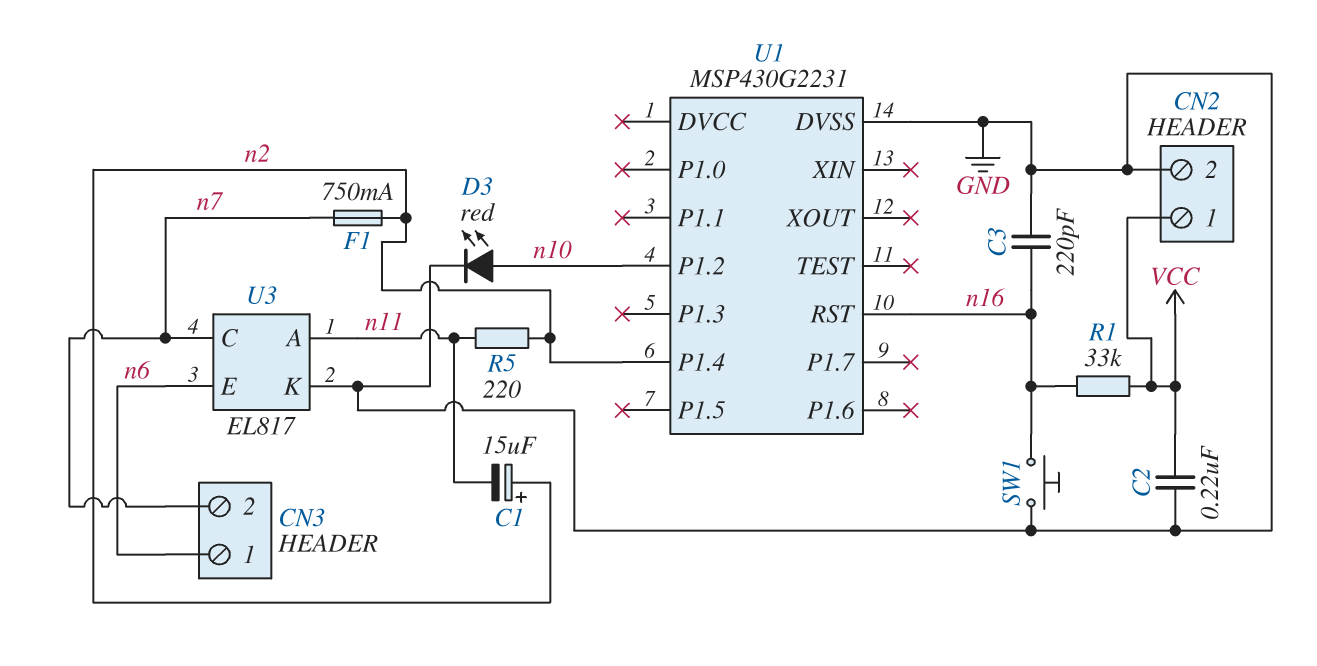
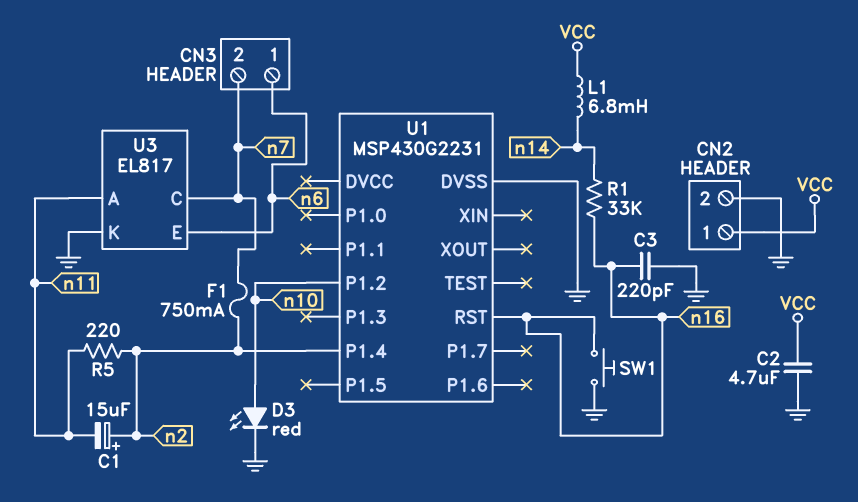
C2: 220nF (GND, VCC) -> 4.7uF (GND, VCC)
L1: none -> 6.8mH (VCC, n14)
R1: 33k (VCC, n16) -> 33k (n14, n16)

